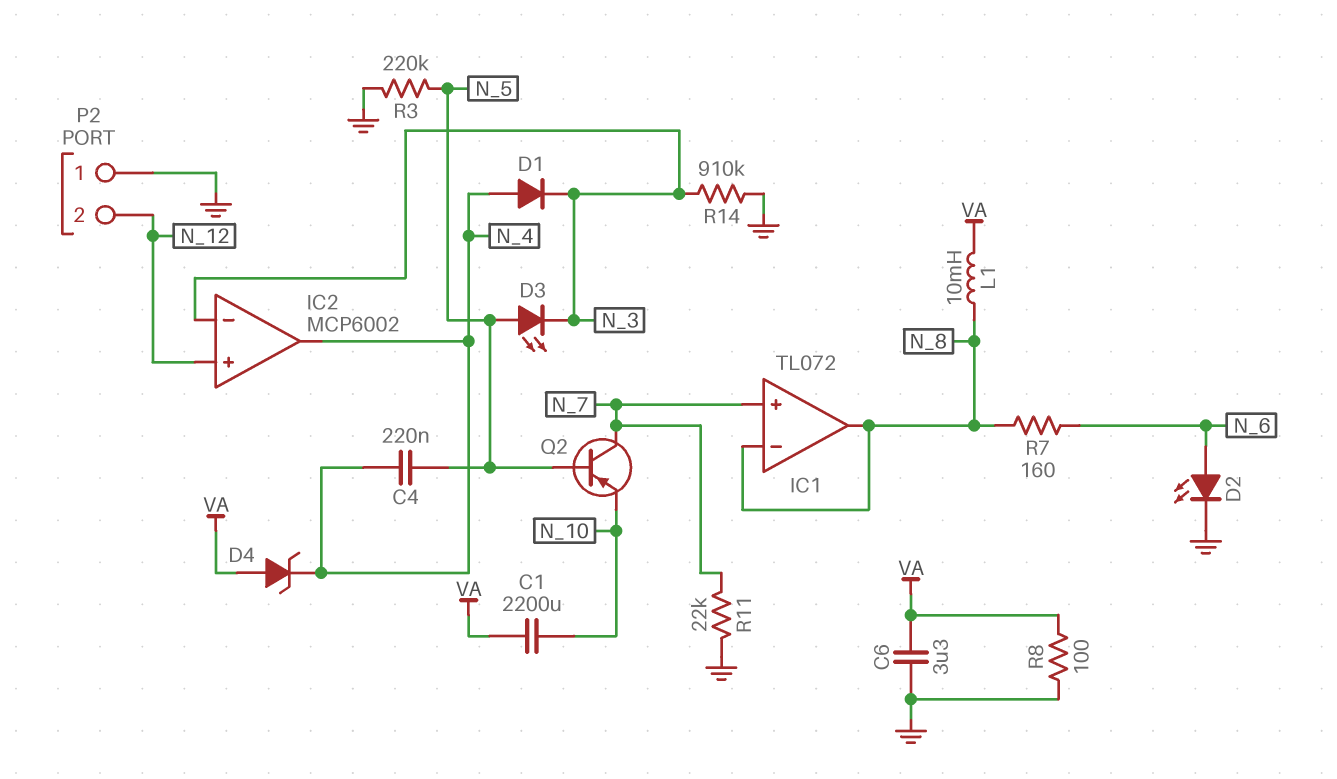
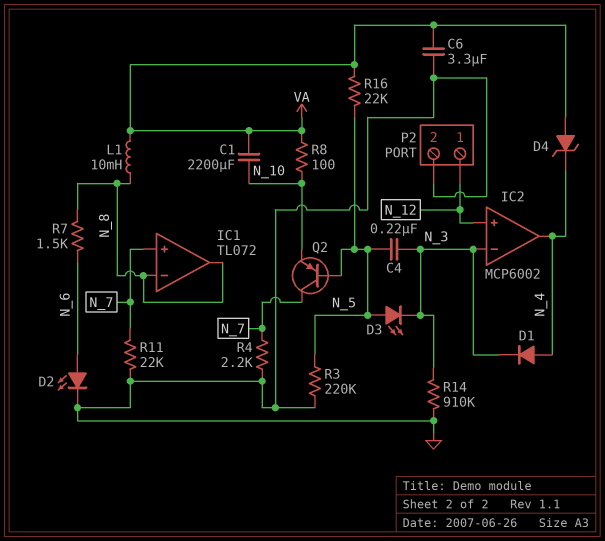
C4: 220nF (N_4, N_5) -> 220nF (N_3, N_5)
P2 pin 1: GND -> N_12
P2 pin 2: N_12 -> GND
R4: none -> 2.2k (GND, N_7)
R7: 160 (N_6, N_8) -> 1.5k (N_6, N_8)
R8: 100 (GND, VA) -> 100 (N_10, VA)
R16: none -> 22k (N_5, VA)

